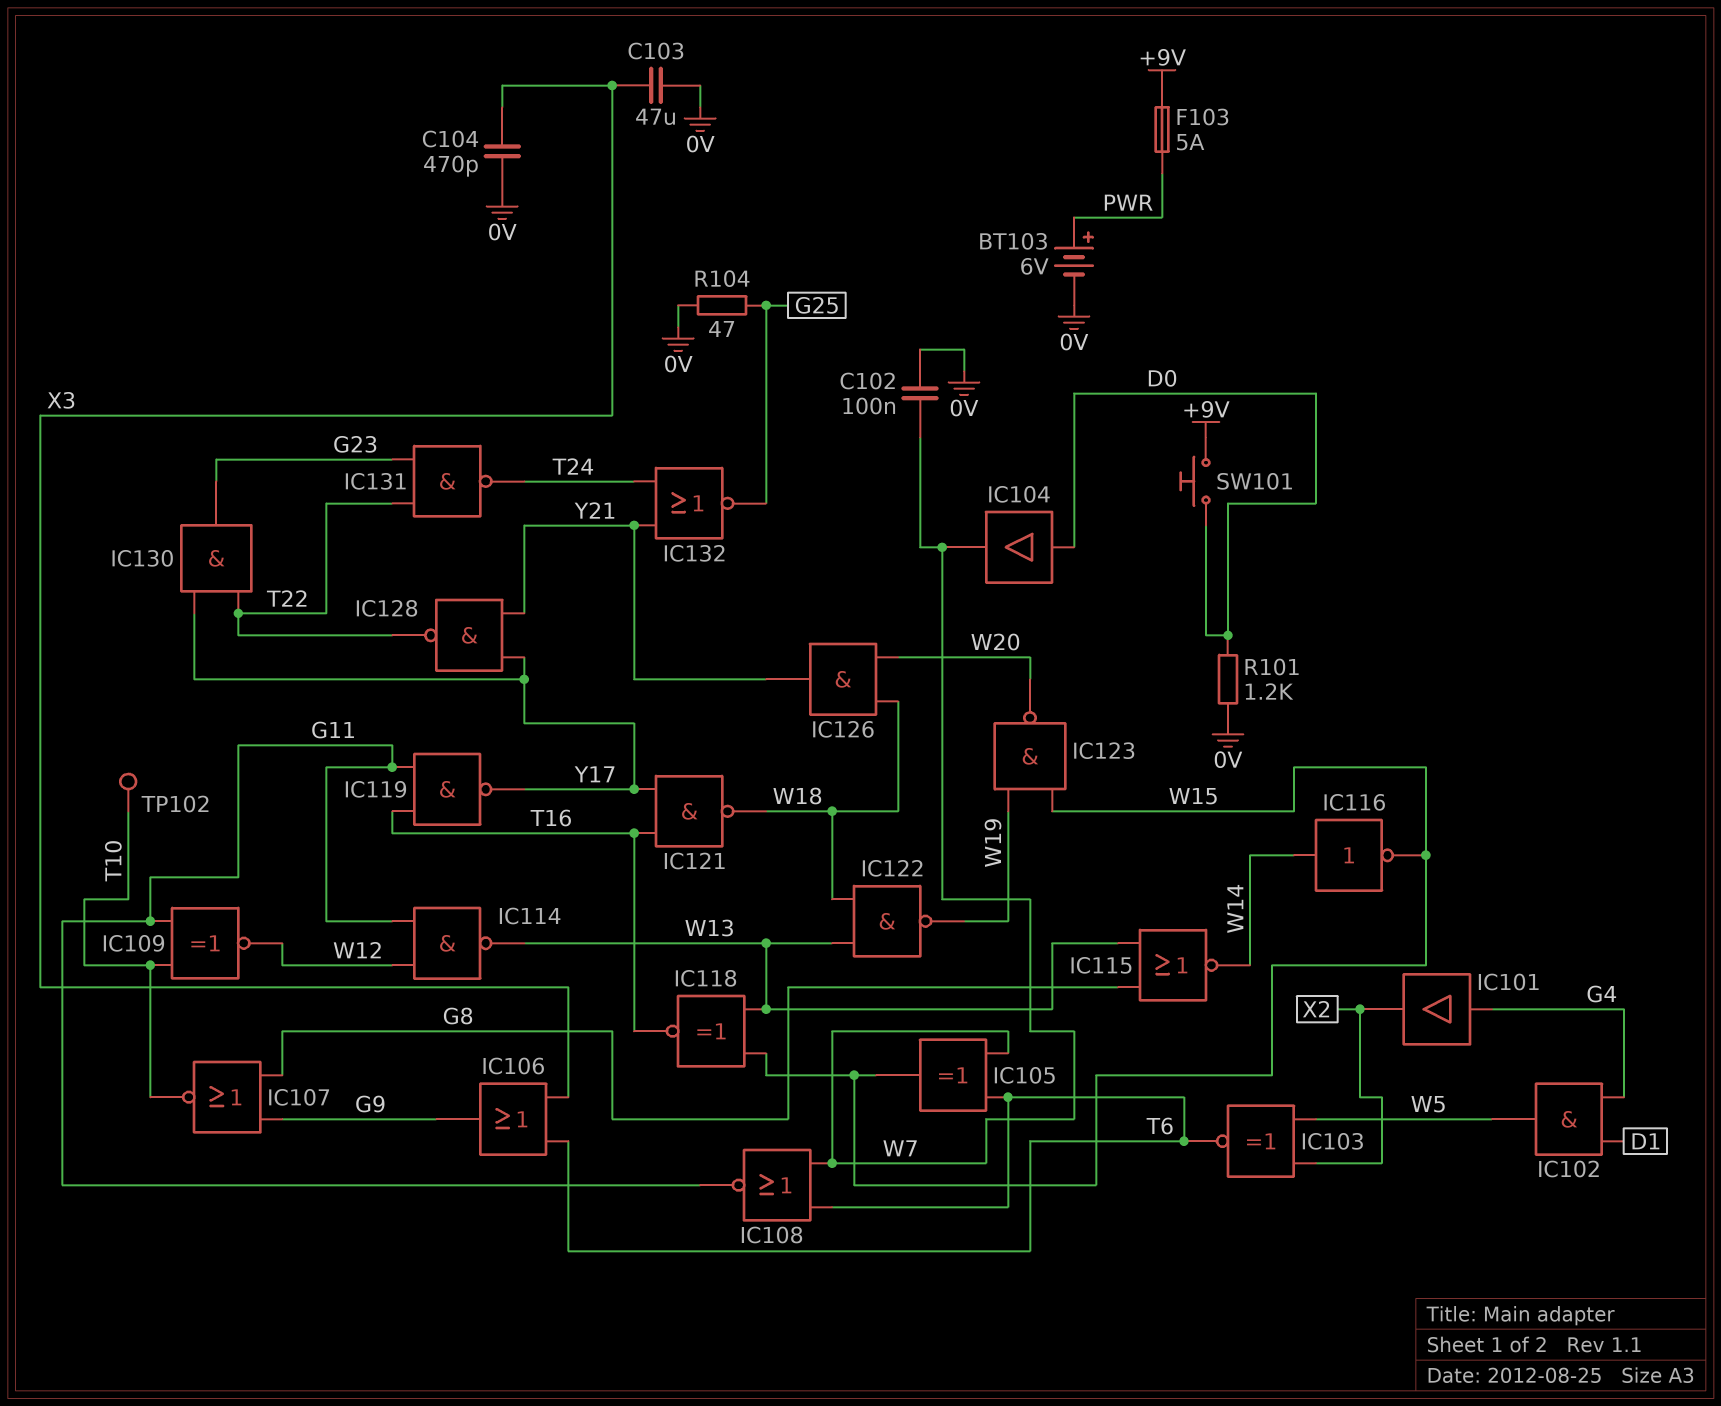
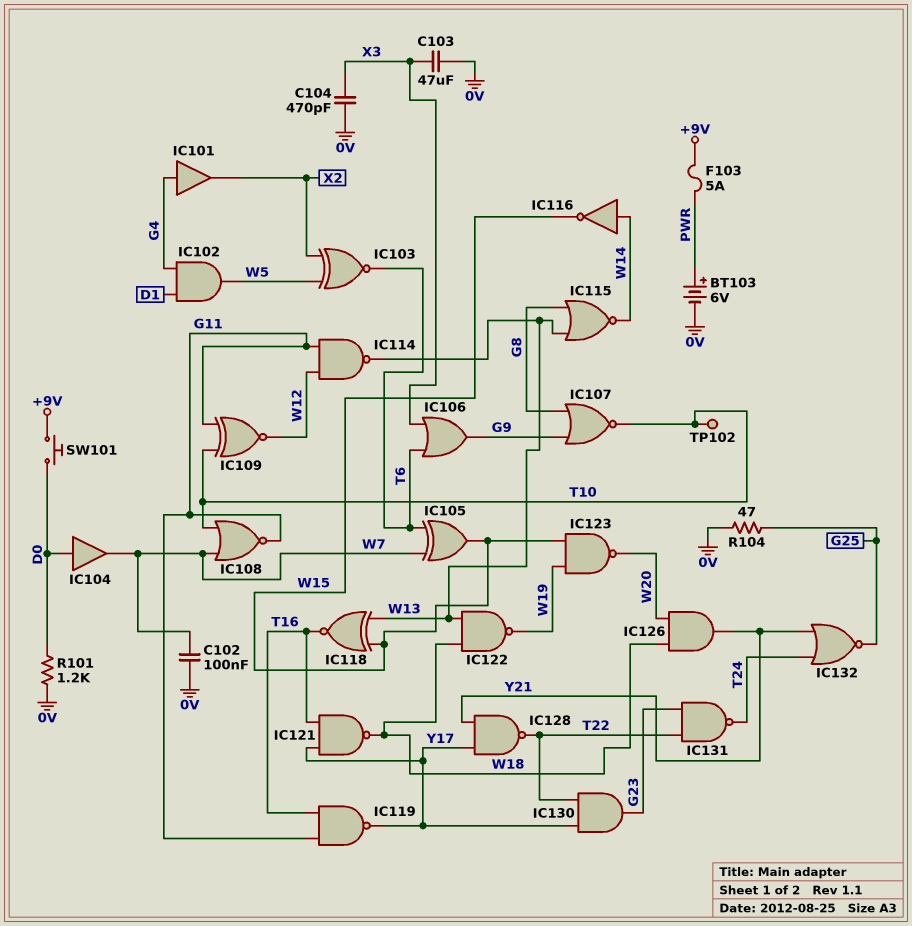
IC108: NOR (in T6, in W7, out G11) -> NOR (in T10, in W7, out G11)

